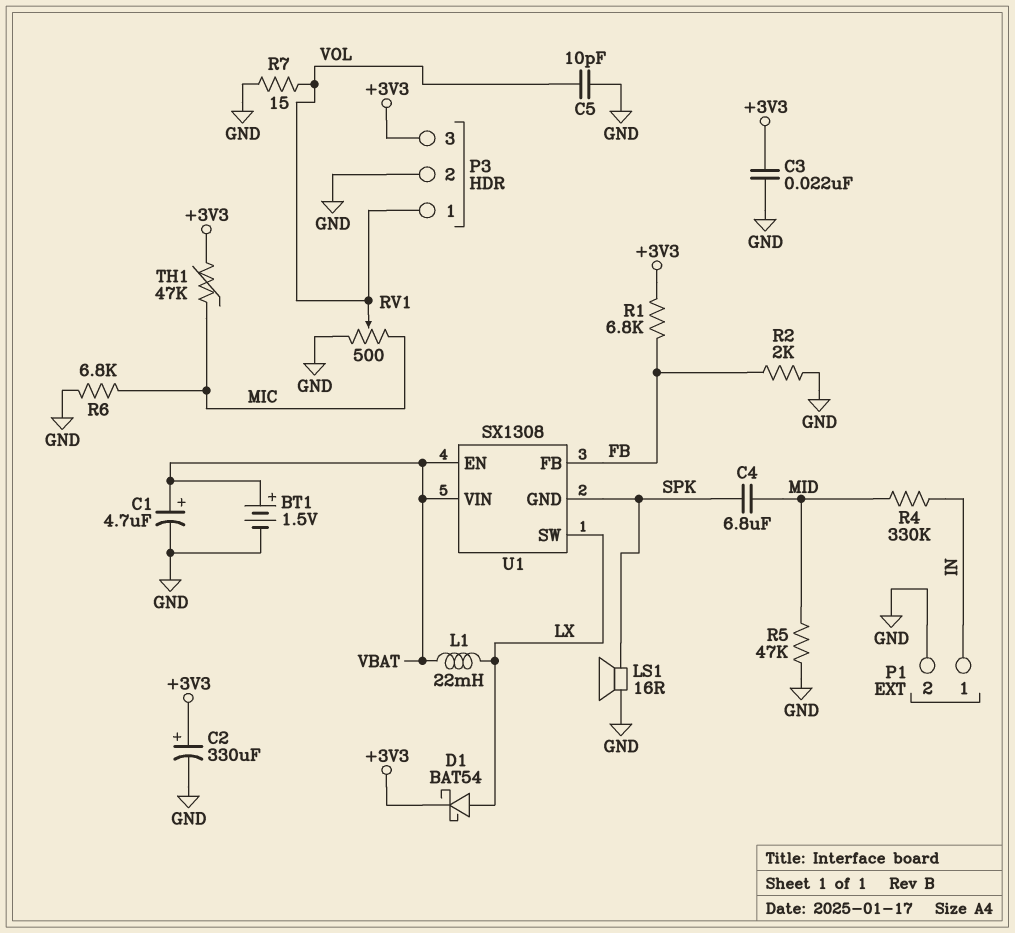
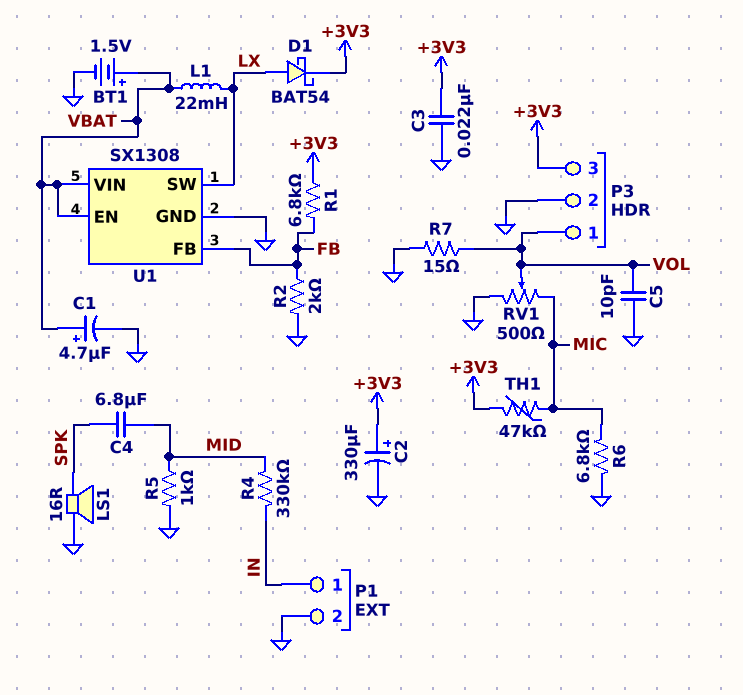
R5: 47k (GND, MID) -> 1k (GND, MID)
U1 pin GND: SPK -> GND

